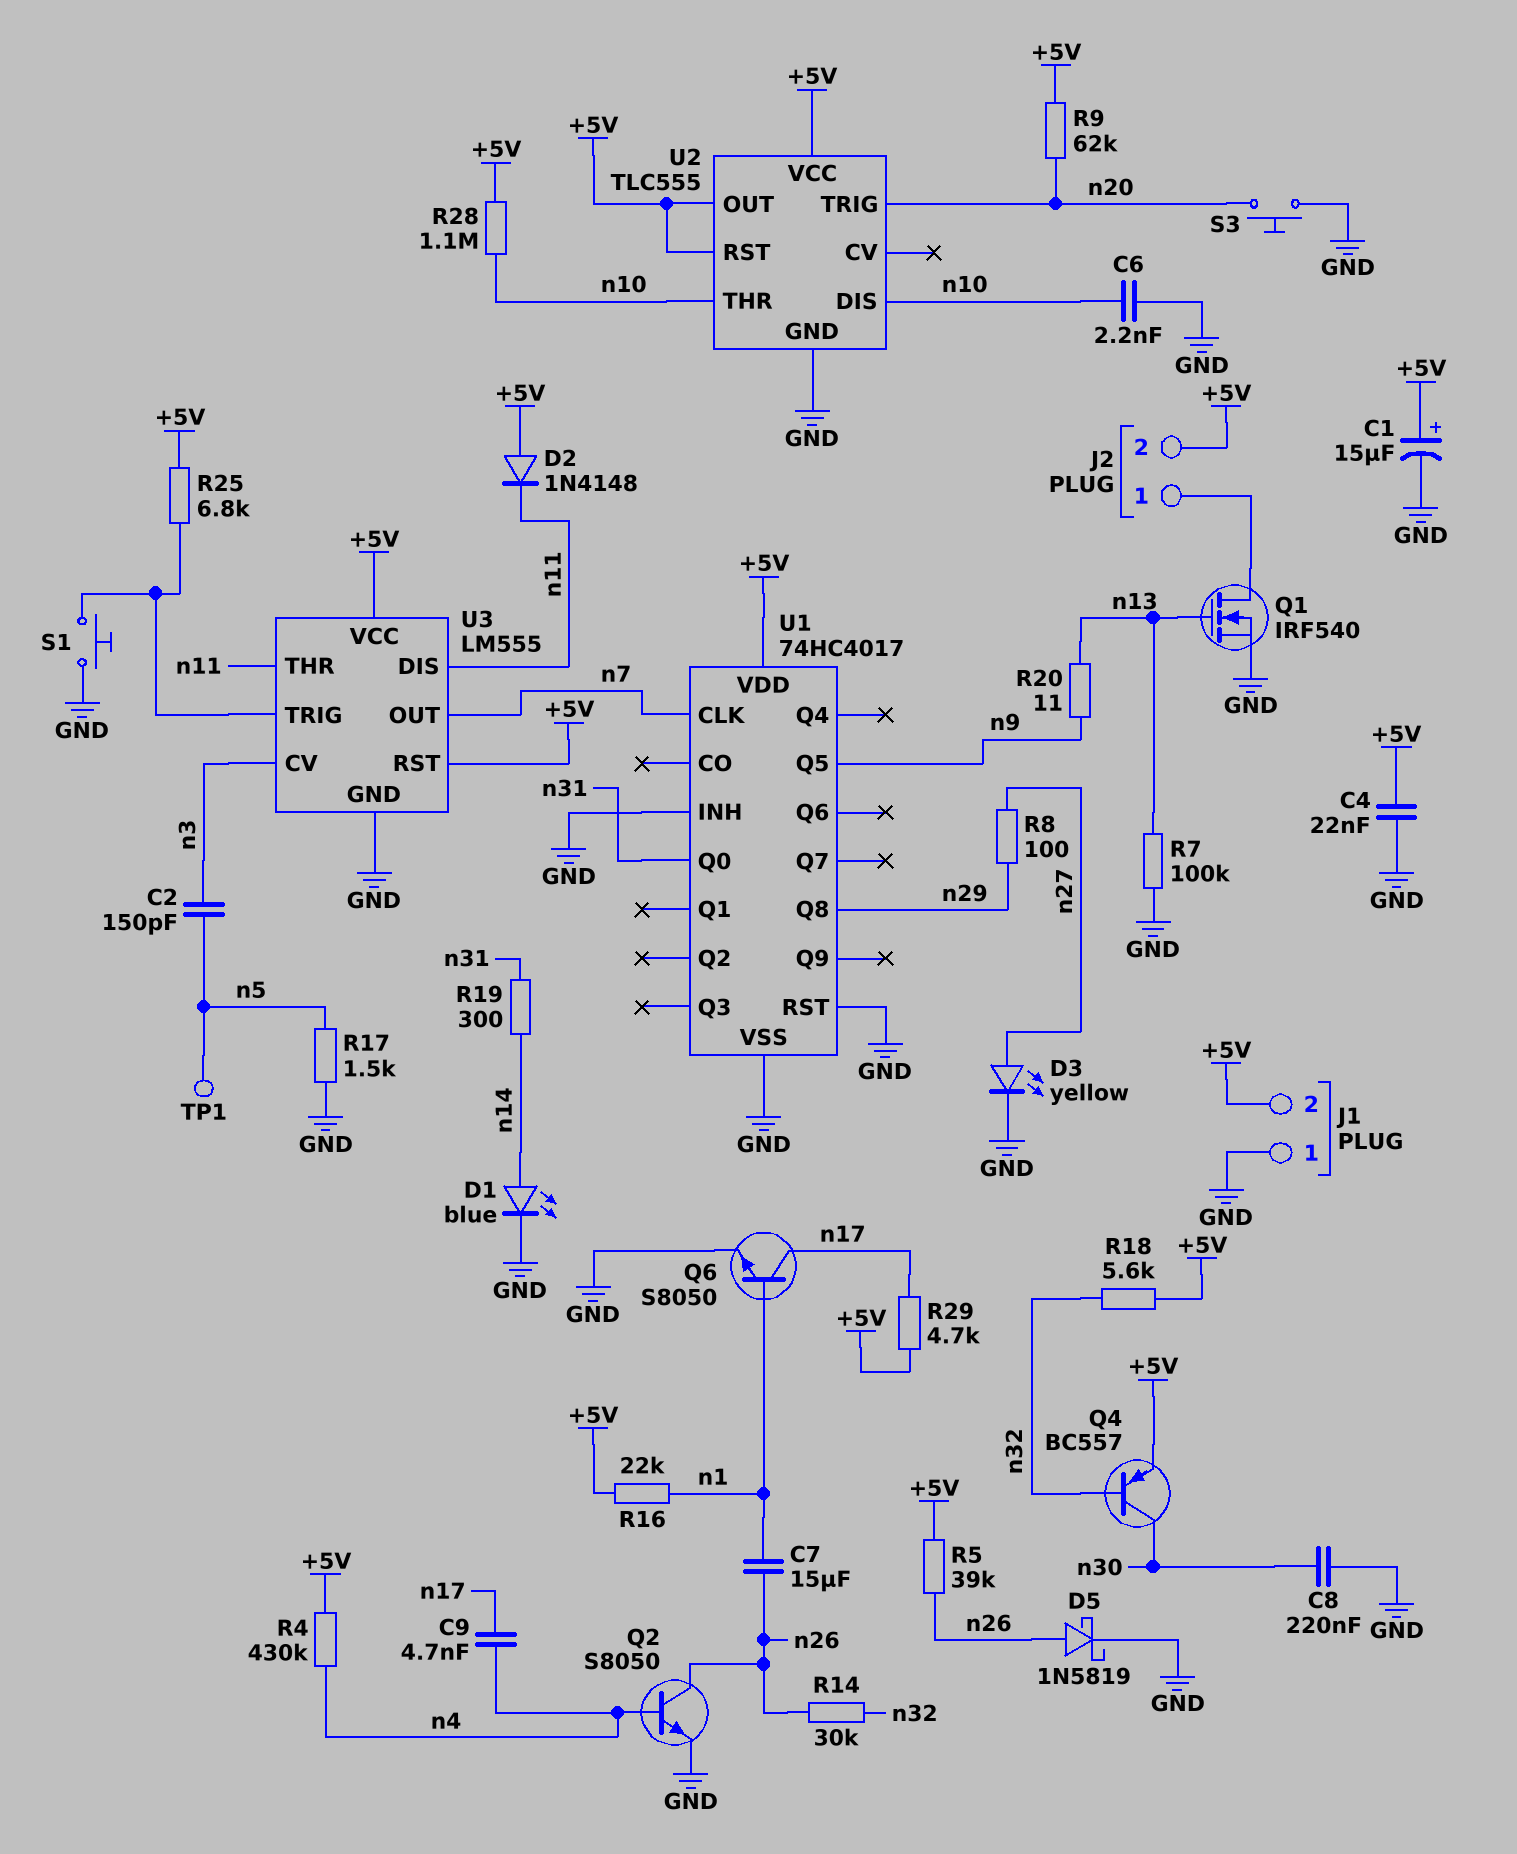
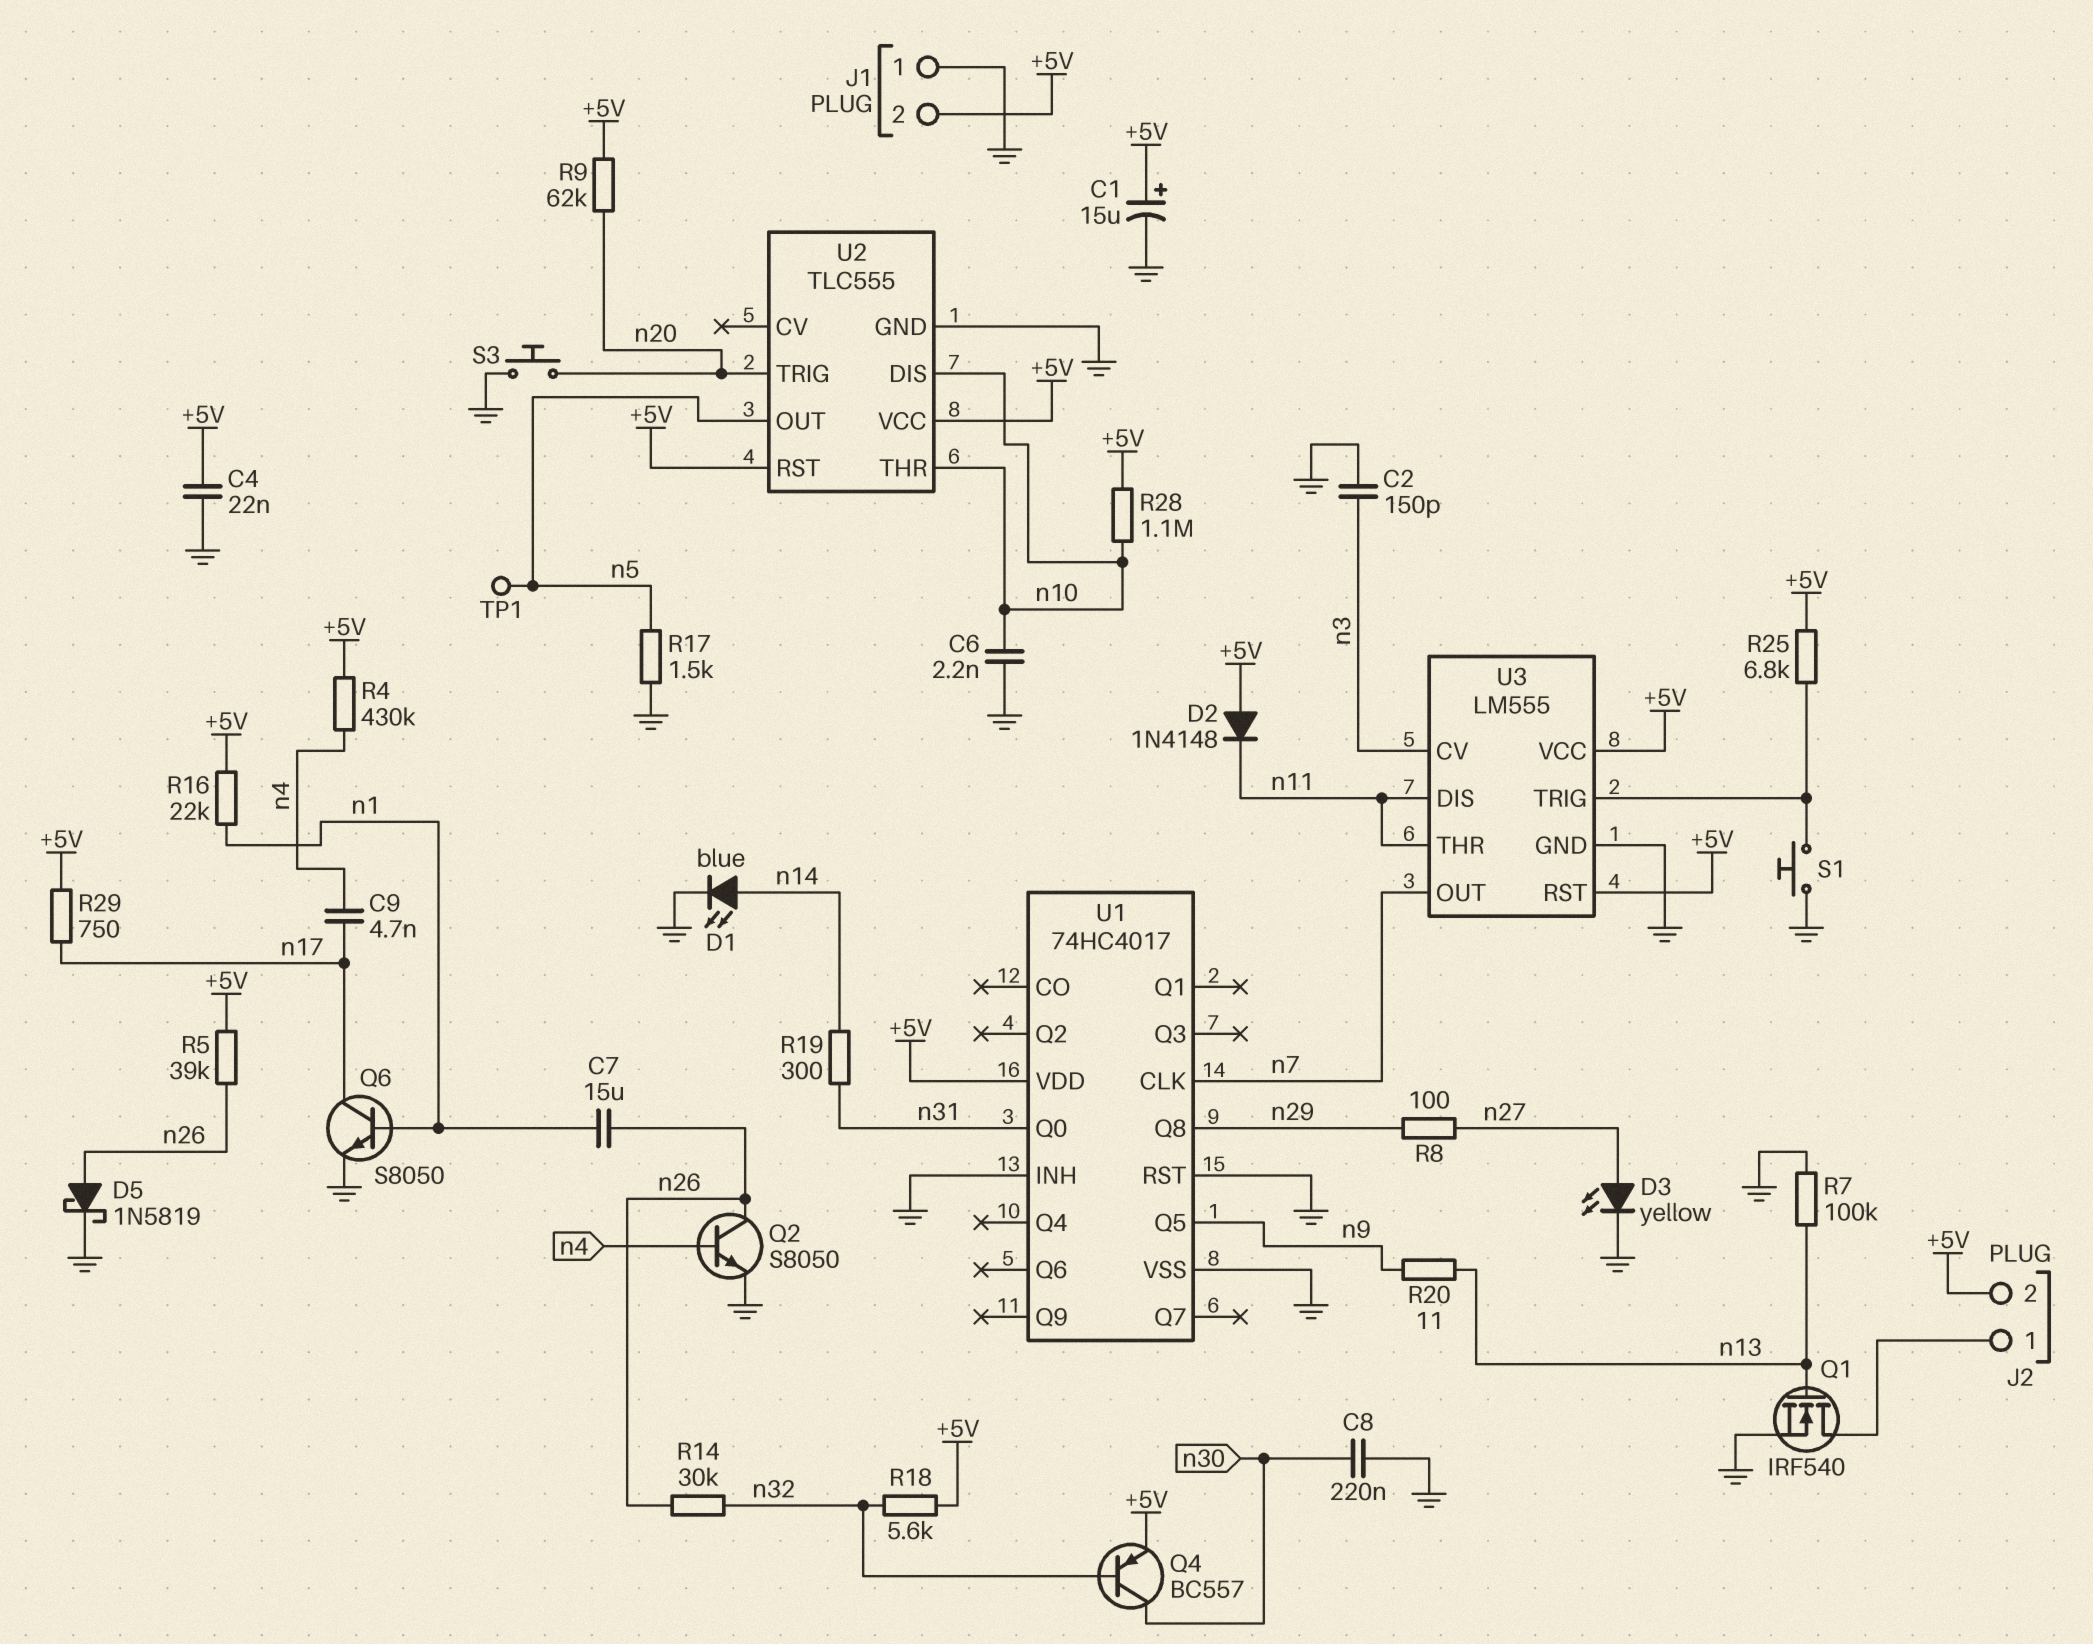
C2: 150pF (n3, n5) -> 150pF (GND, n3)
R29: 4.7k (+5V, n17) -> 750 (+5V, n17)
U2 pin OUT: +5V -> n5

